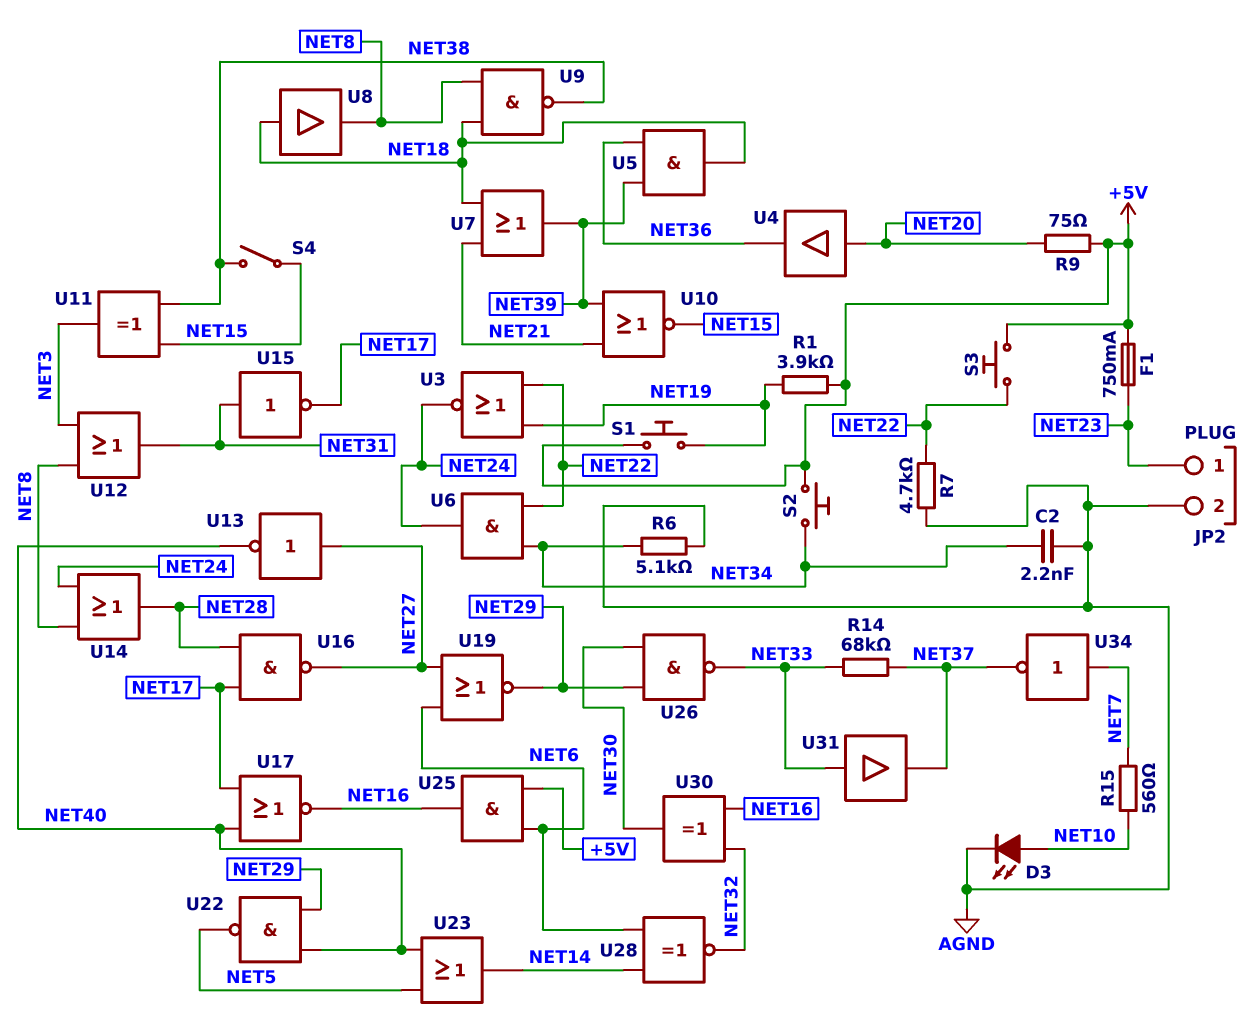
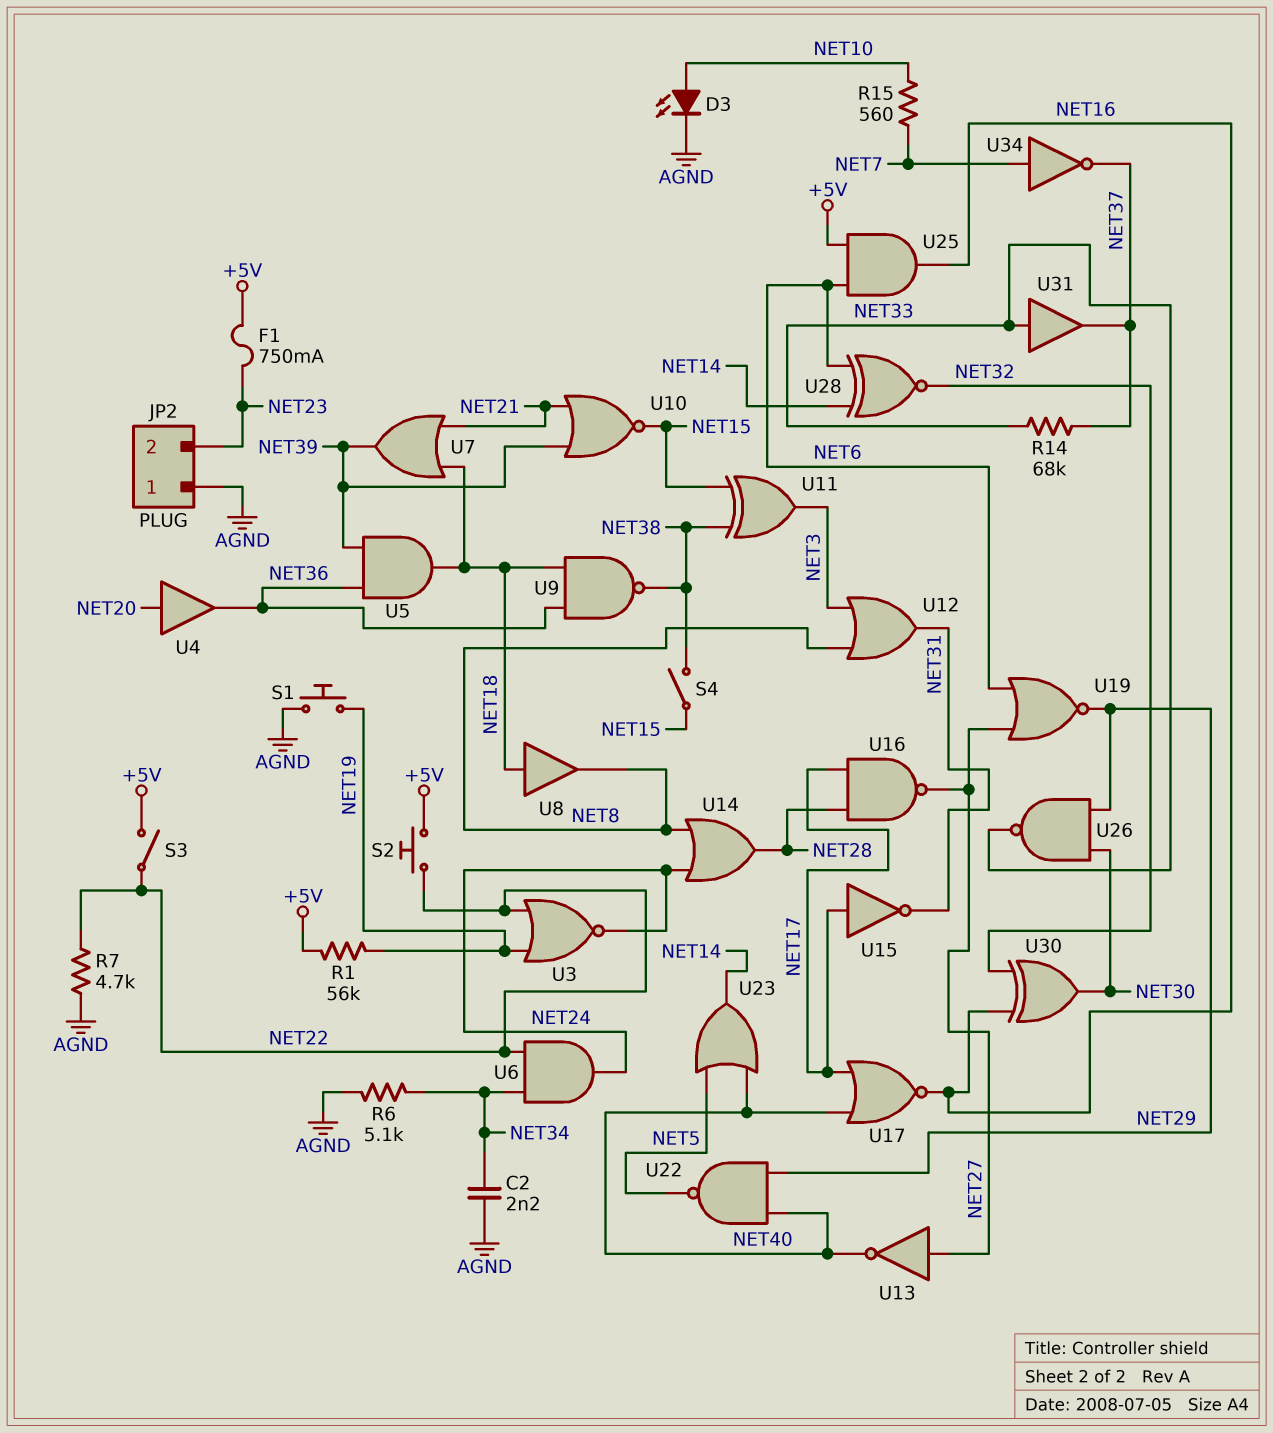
JP2 pin 1: NET23 -> AGND
JP2 pin 2: AGND -> NET23
R1: 3.9k (+5V, NET19) -> 56k (+5V, NET19)
R9: 75 (+5V, NET20) -> none
S1: button (+5V, NET19) -> button (AGND, NET19)
S2: button (+5V, NET34) -> button (+5V, NET22)
S3: button (+5V, NET22) -> switch (+5V, NET22)
U9: NAND (in NET8, in NET18, out NET38) -> NAND (in NET18, in NET36, out NET38)
U15: NOT (in NET31, out NET17) -> NOT (in NET17, out NET31)

